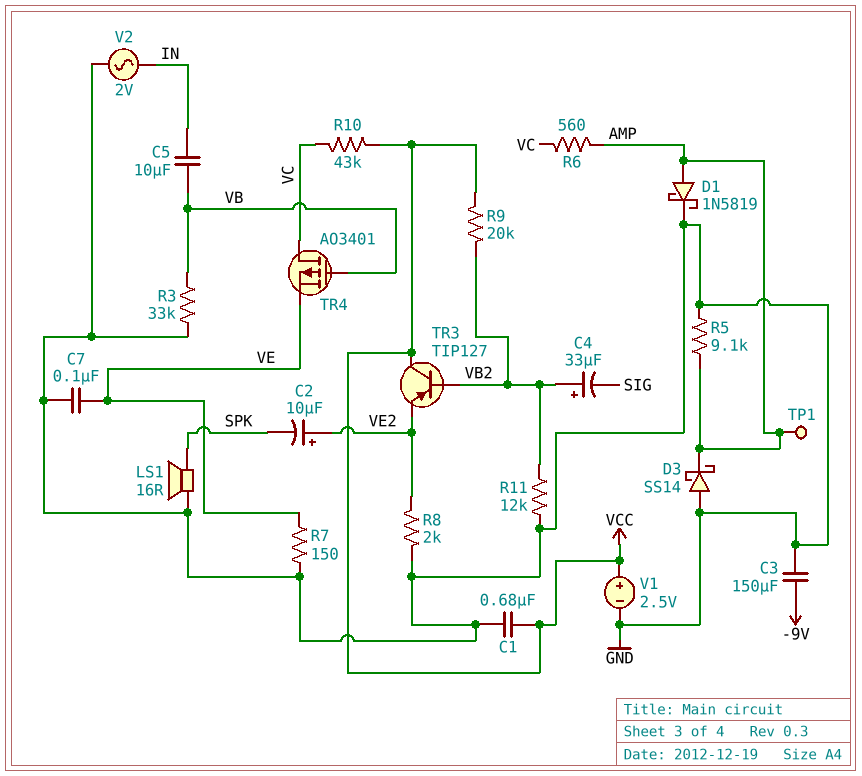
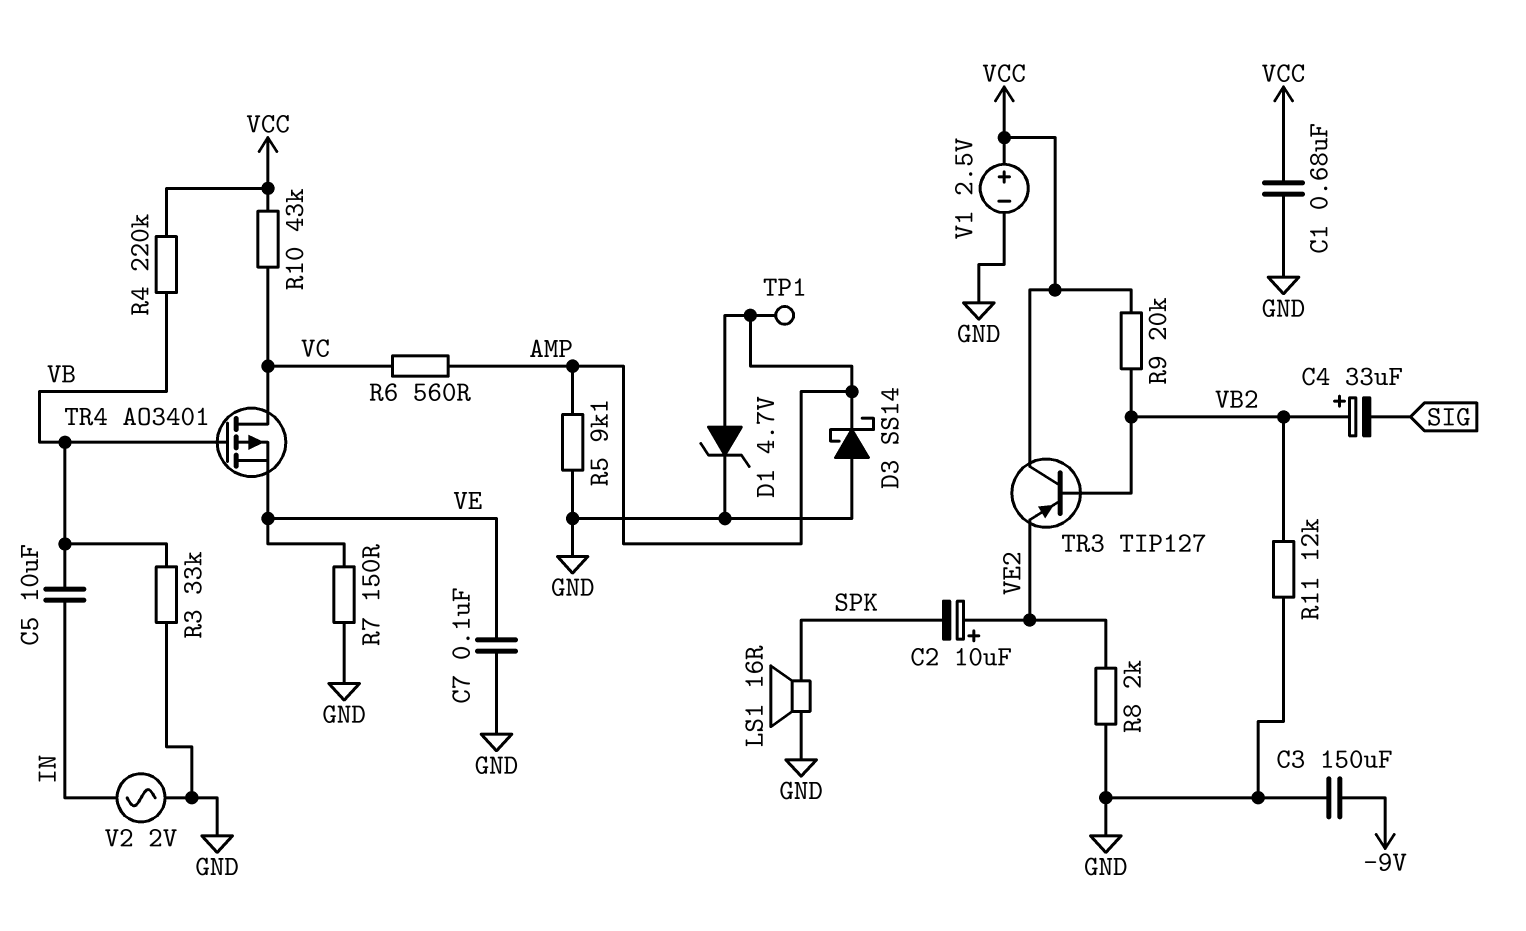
D1: schottky 1N5819 (A AMP, K GND) -> zener 4.7V (A AMP, K GND)
R4: none -> 220k (VB, VCC)

